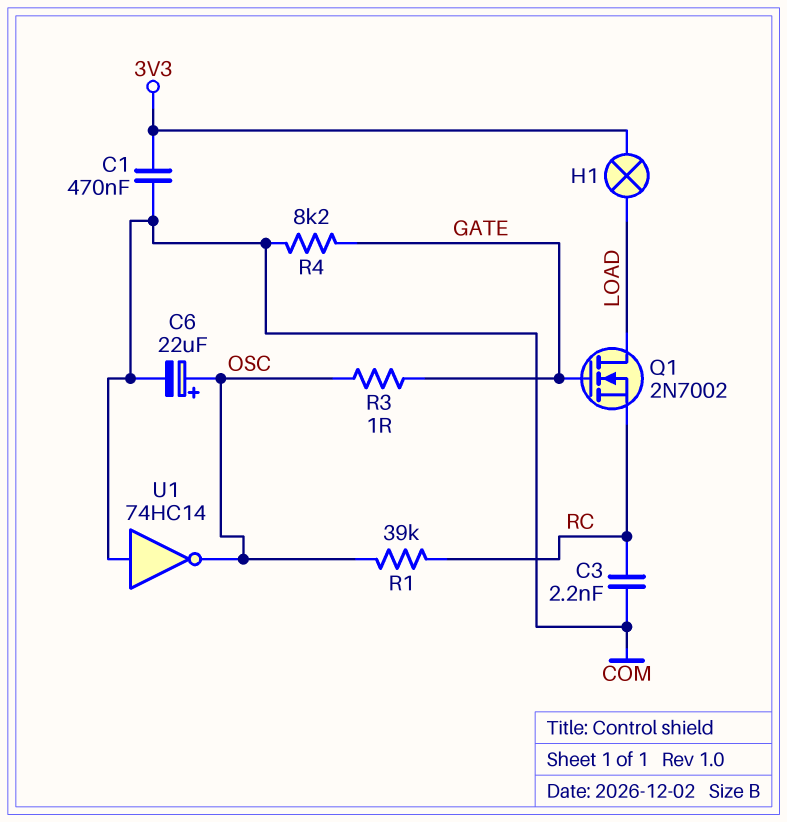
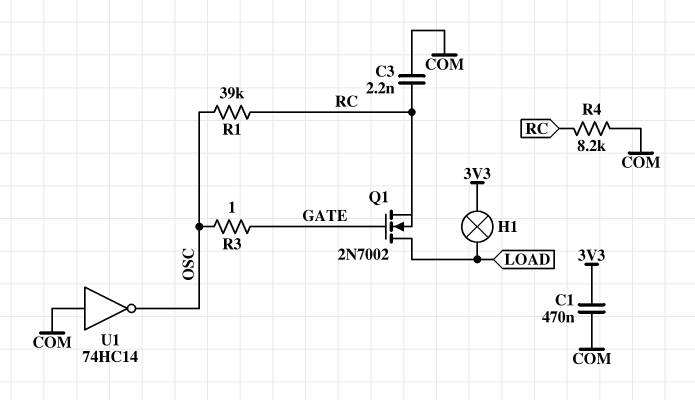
C6: 22uF (plus OSC, minus COM) -> none
R4: 8.2k (COM, GATE) -> 8.2k (COM, RC)

